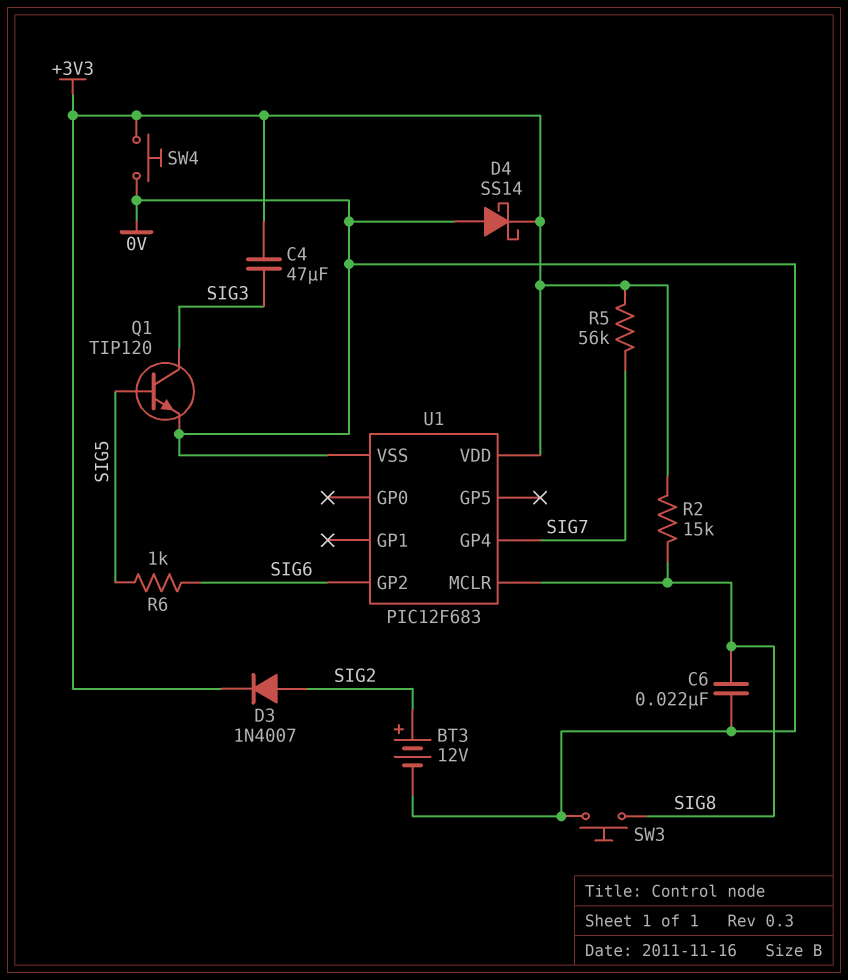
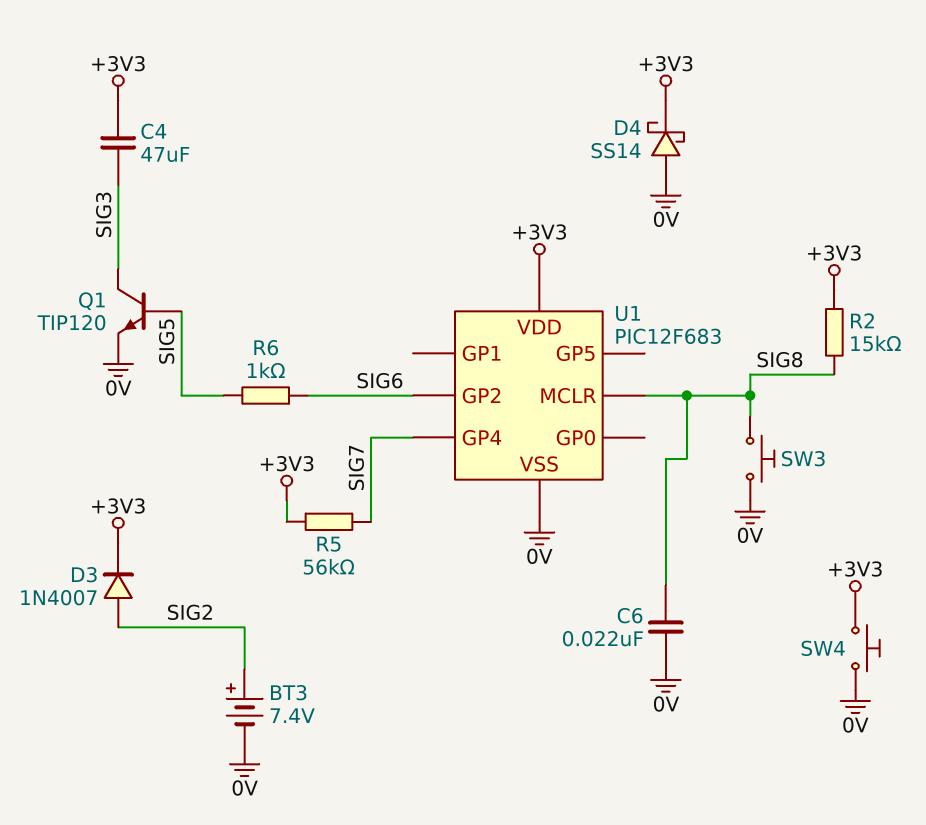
BT3: 12V (plus SIG2, minus 0V) -> 7.4V (plus SIG2, minus 0V)

